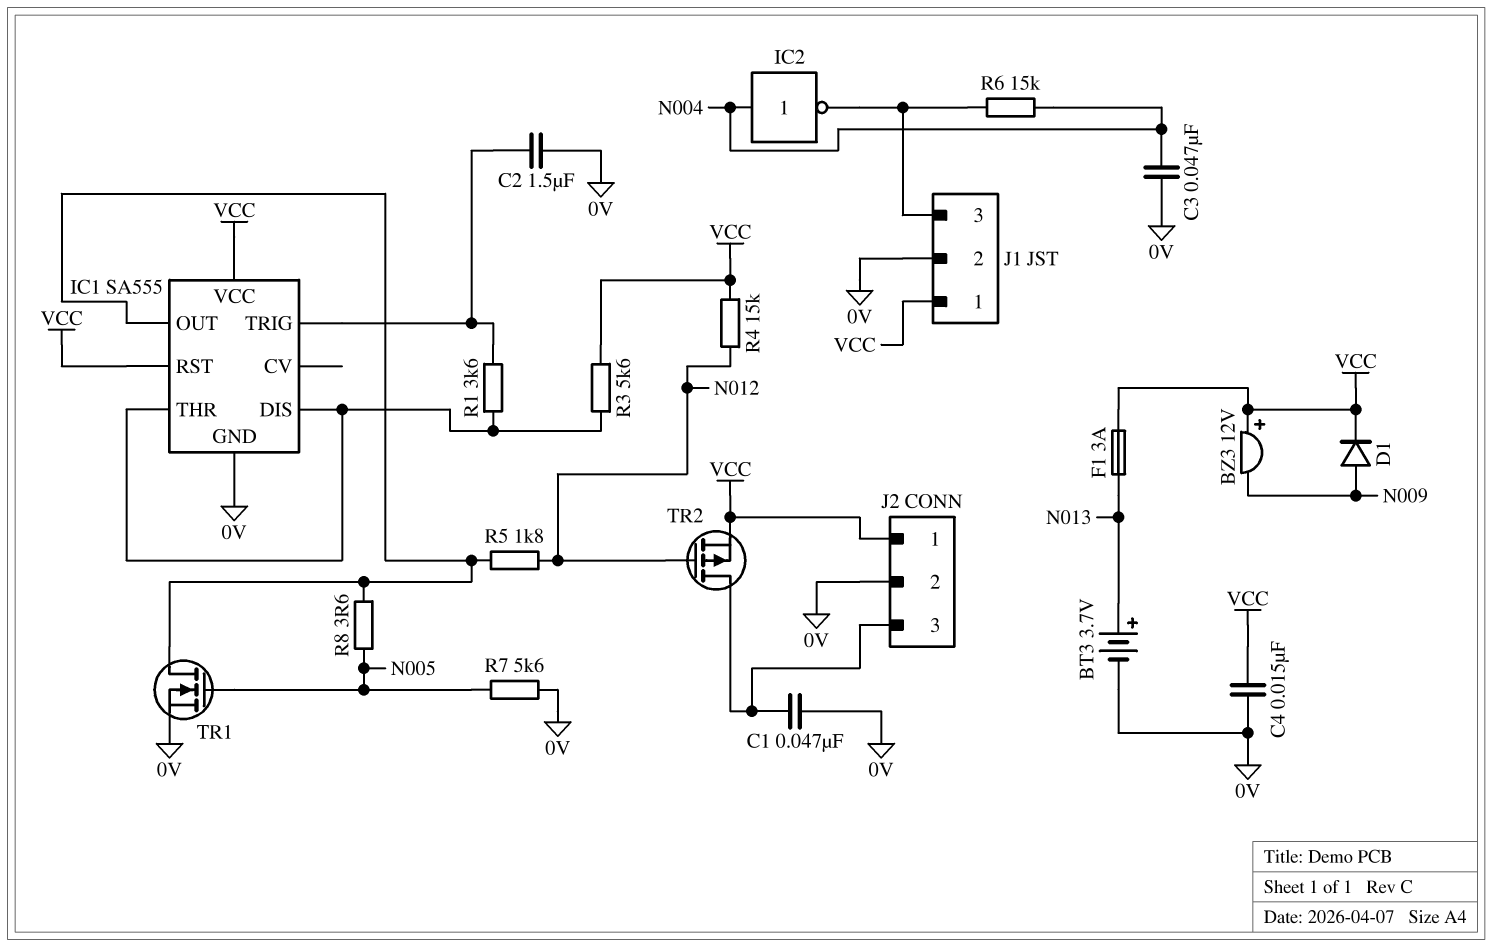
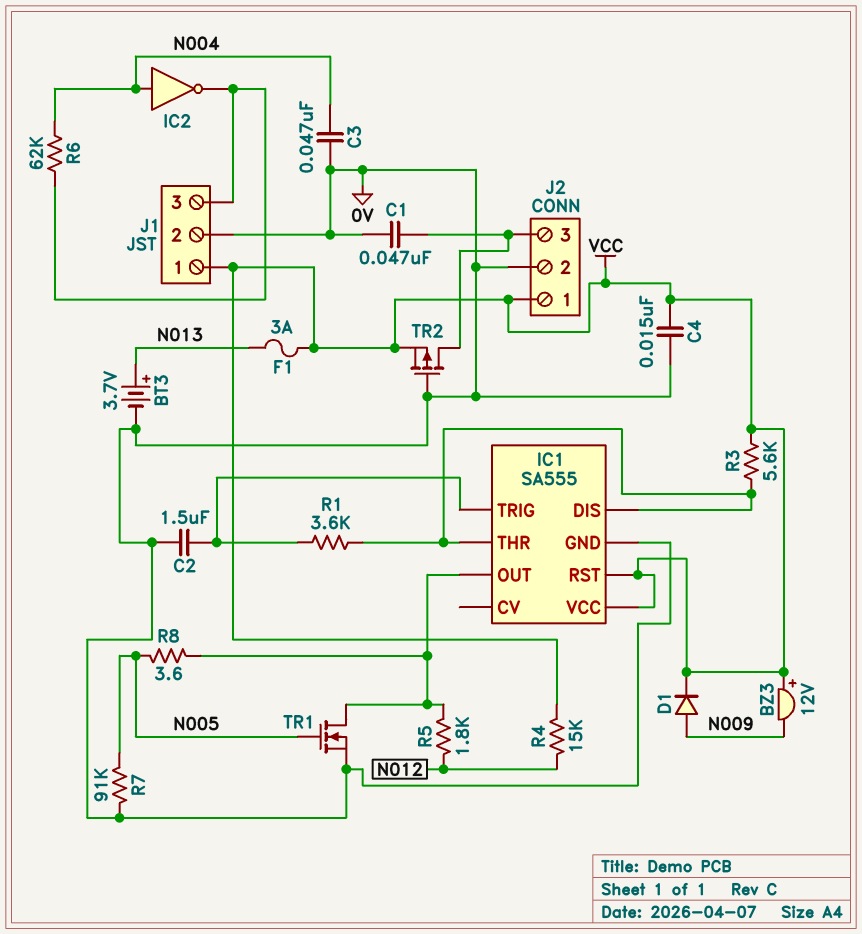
R6: 15k (J1/3, N004) -> 62k (J1/3, N004)
R7: 5.6k (0V, N005) -> 91k (0V, N005)
TR2: PMOS (G N012, D J2/3, S VCC) -> PMOS (G 0V, D J2/3, S VCC)

